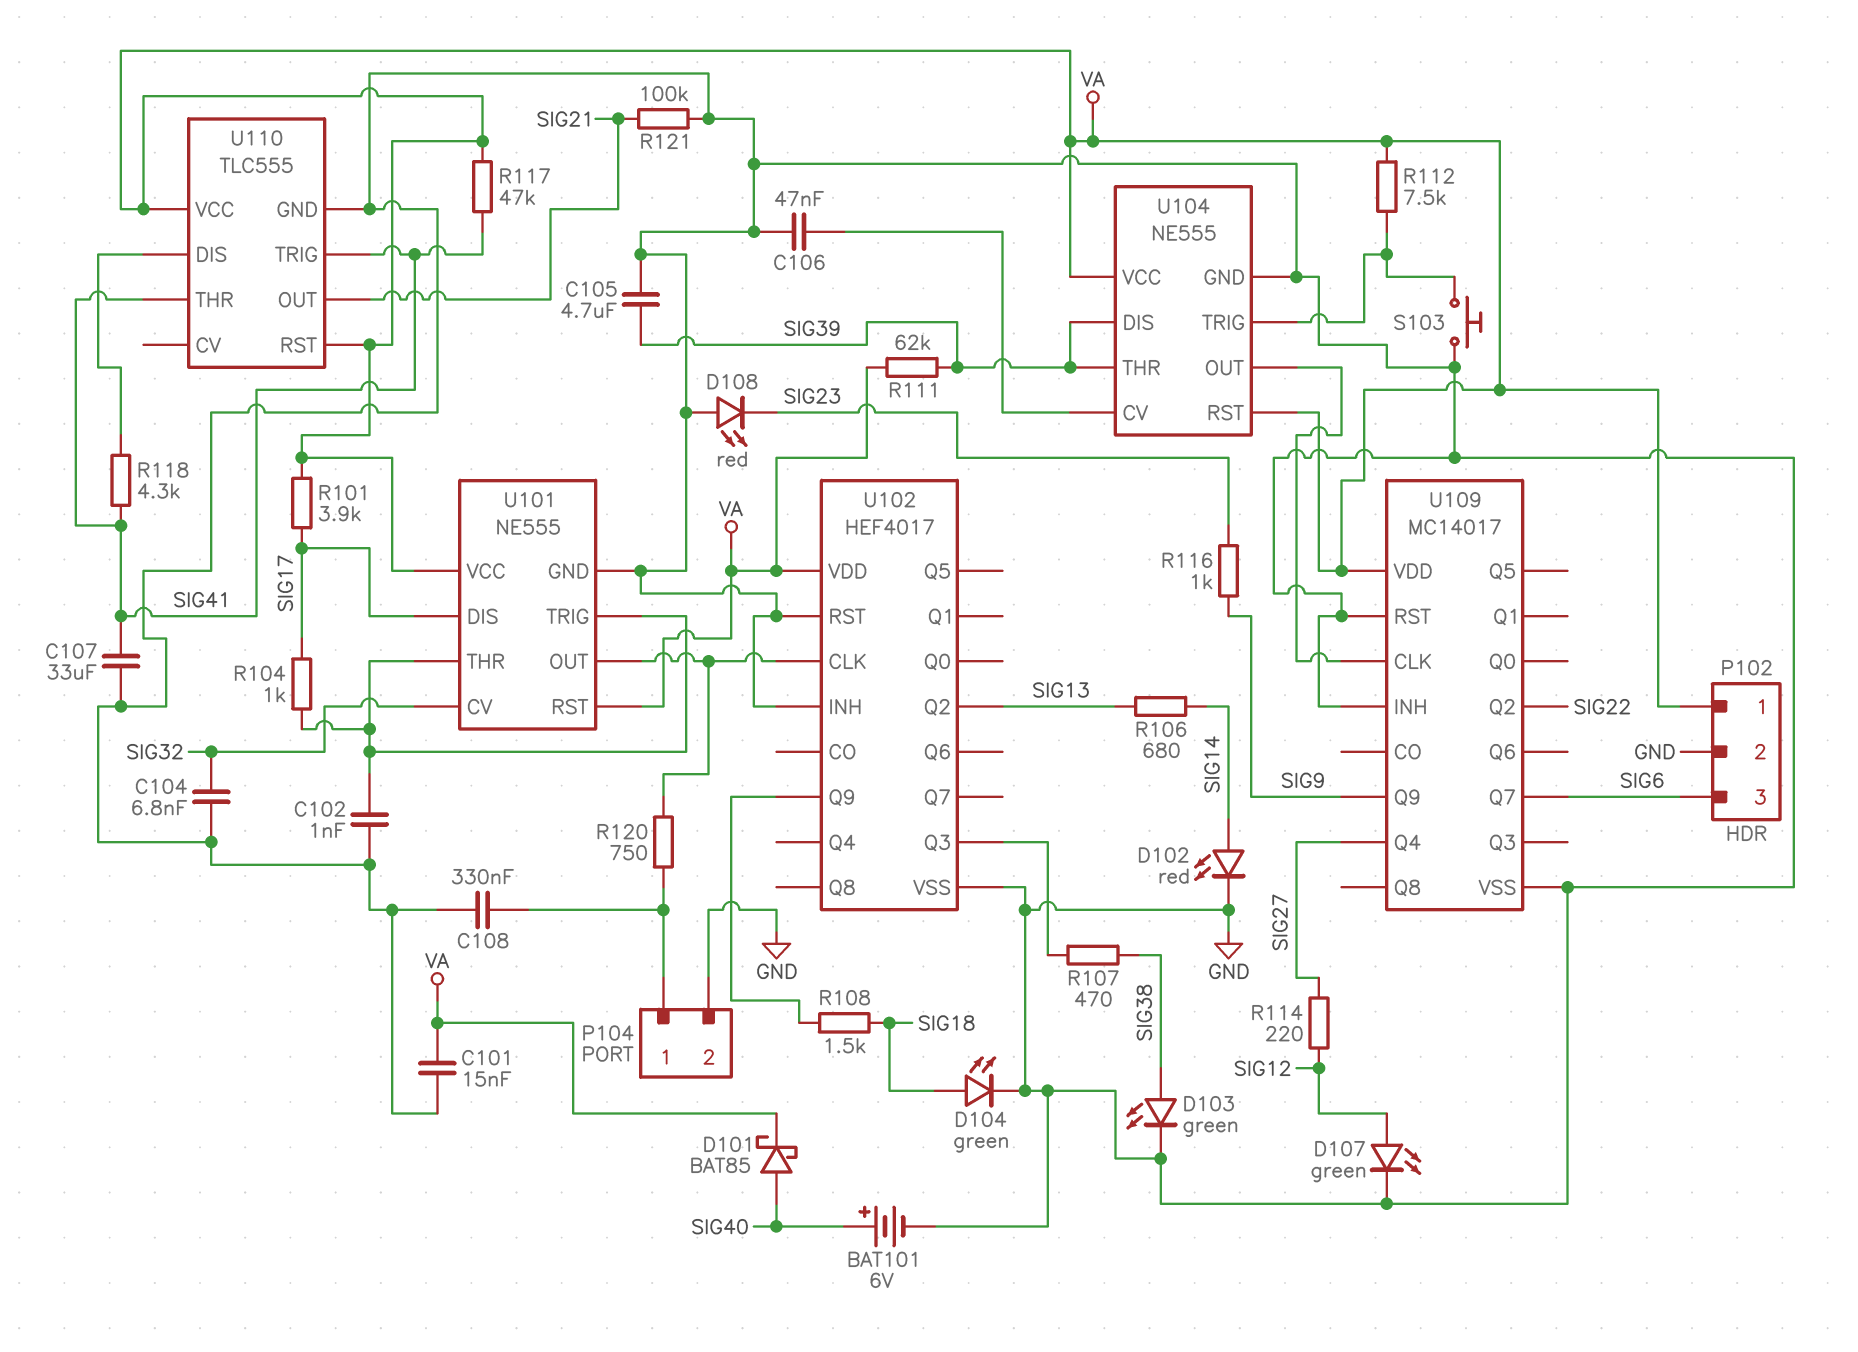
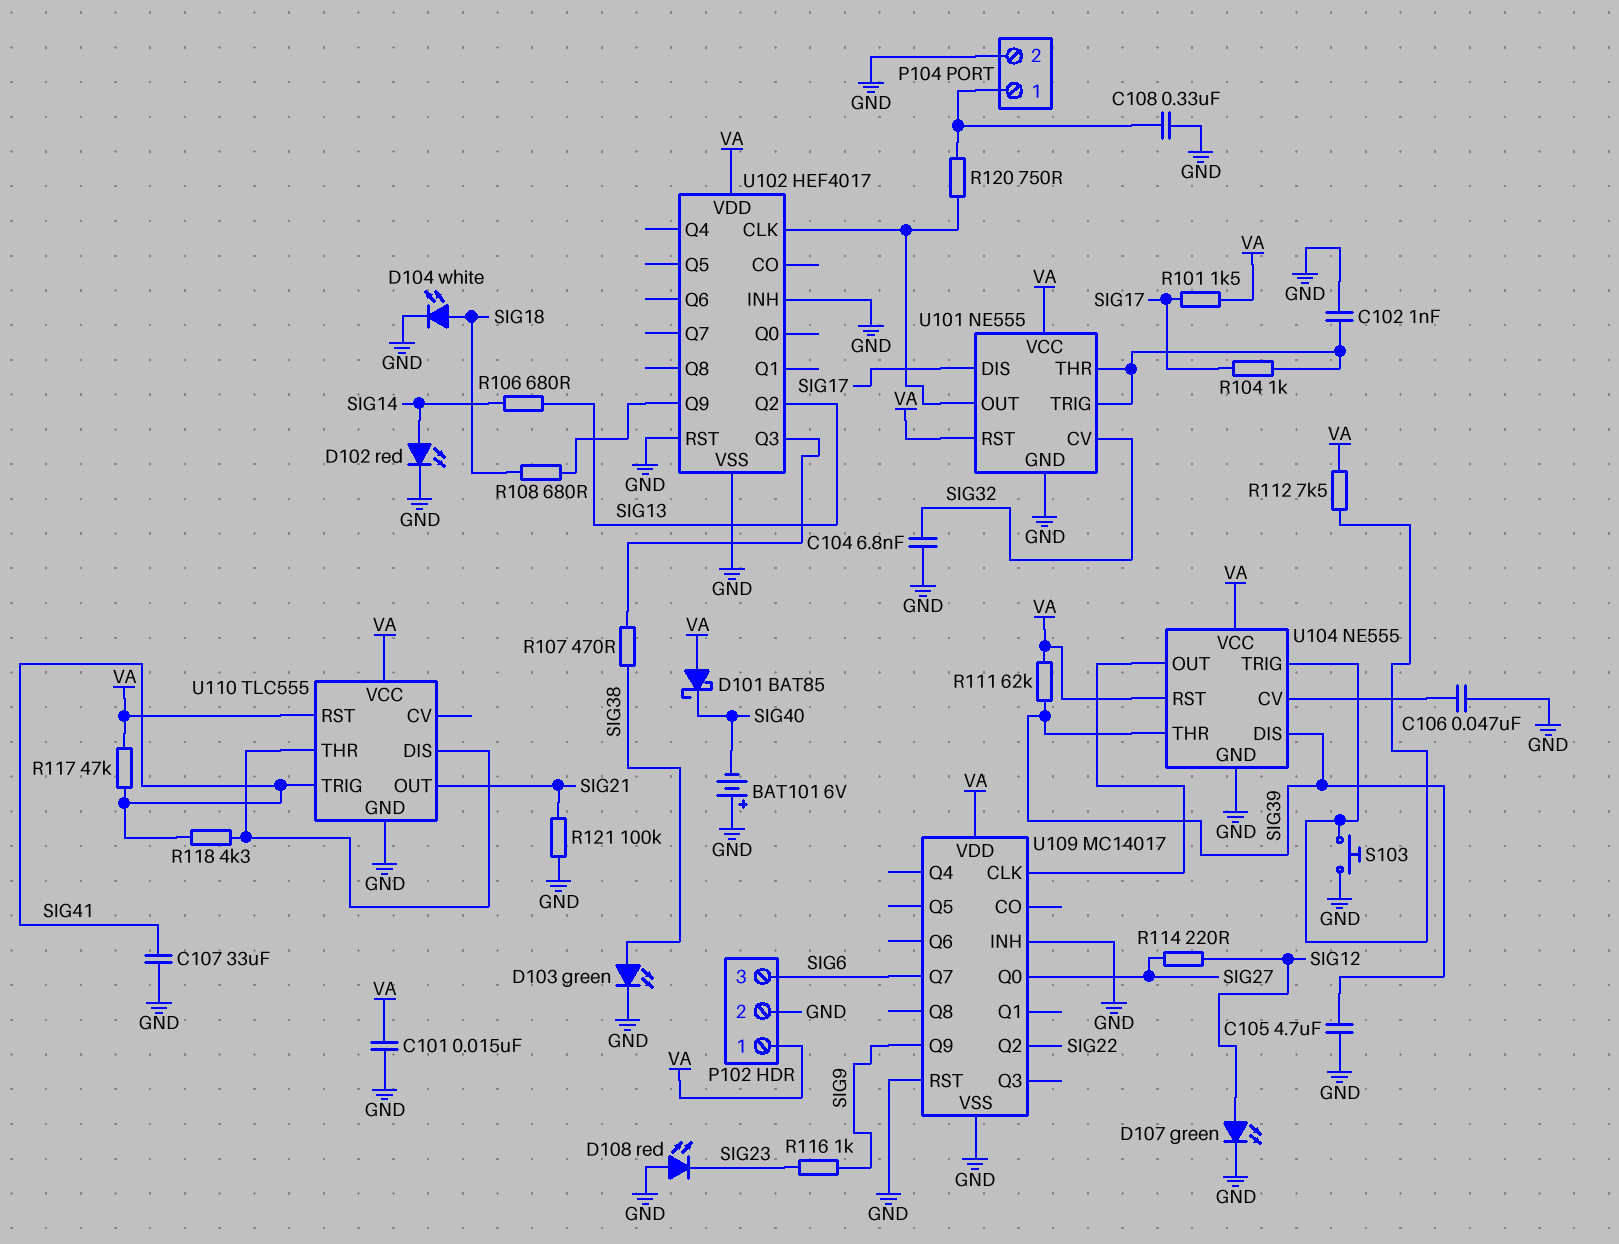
BAT101: 6V (plus SIG40, minus GND) -> 6V (plus GND, minus SIG40)
D101: schottky BAT85 (A SIG40, K VA) -> schottky BAT85 (A VA, K SIG40)
D104: LED green (A SIG18, K GND) -> LED white (A SIG18, K GND)
R101: 3.9k (SIG17, VA) -> 1.5k (SIG17, VA)
R108: 1.5k (SIG18, U102/Q9) -> 680 (SIG18, U102/Q9)
U109 pin Q0: none -> SIG27
U109 pin Q4: SIG27 -> none
U110 pin THR: SIG41 -> U110/DIS

